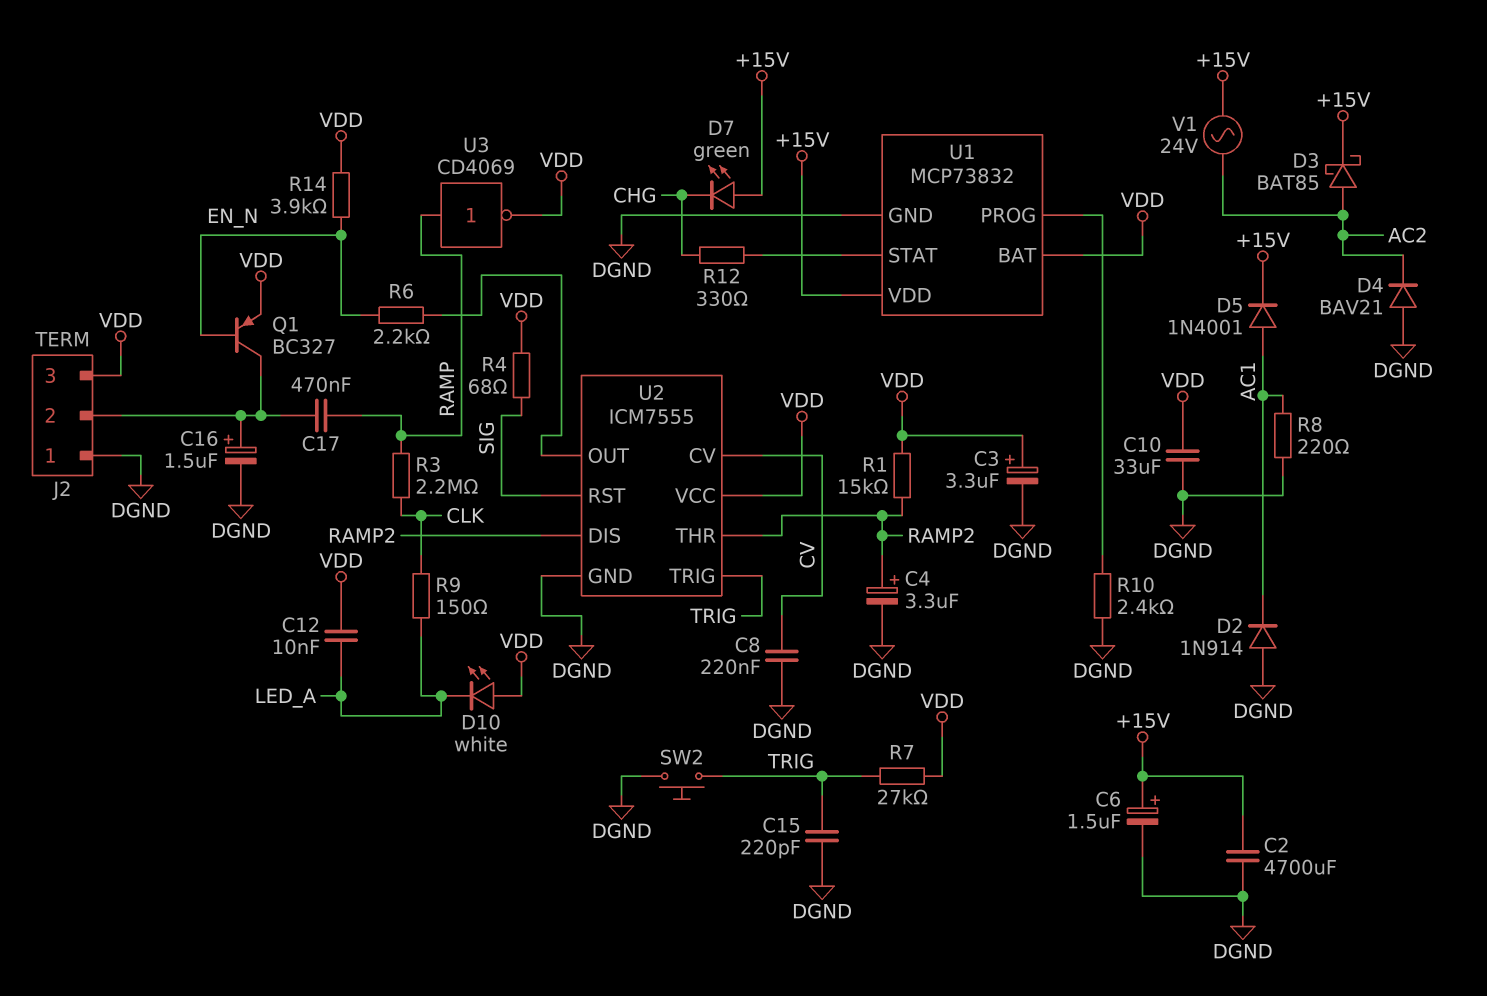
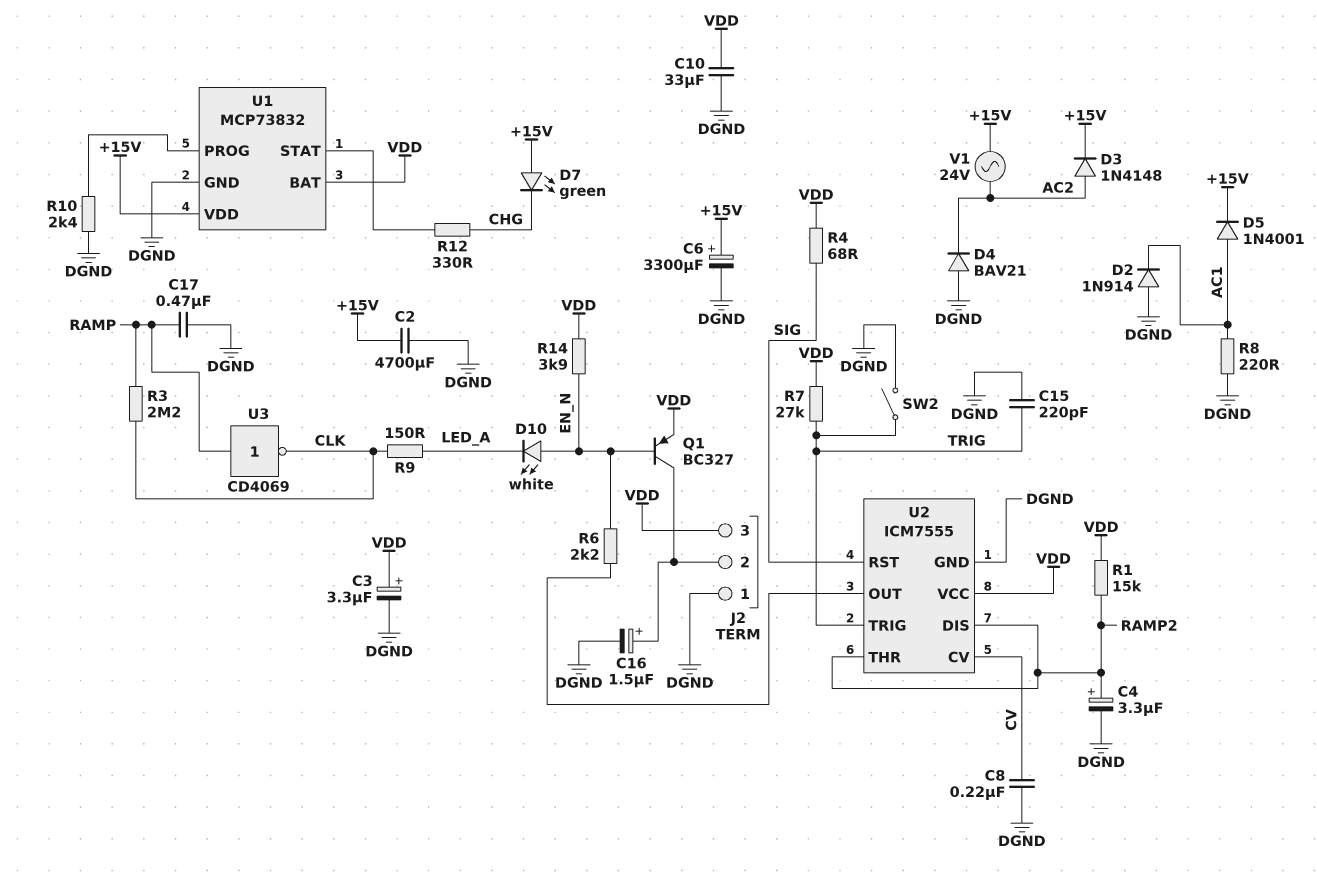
C6: 1.5uF (plus +15V, minus DGND) -> 3300uF (plus +15V, minus DGND)
C12: 10nF (LED_A, VDD) -> none
C17: 470nF (J2/2, RAMP) -> 470nF (DGND, RAMP)
D3: schottky BAT85 (A AC2, K +15V) -> diode 1N4148 (A AC2, K +15V)
D10: LED white (A VDD, K LED_A) -> LED white (A EN_N, K LED_A)
SW2: button (DGND, TRIG) -> switch (DGND, TRIG)
U3: NOT CD4069 (in RAMP, out VDD) -> NOT CD4069 (in RAMP, out CLK)

